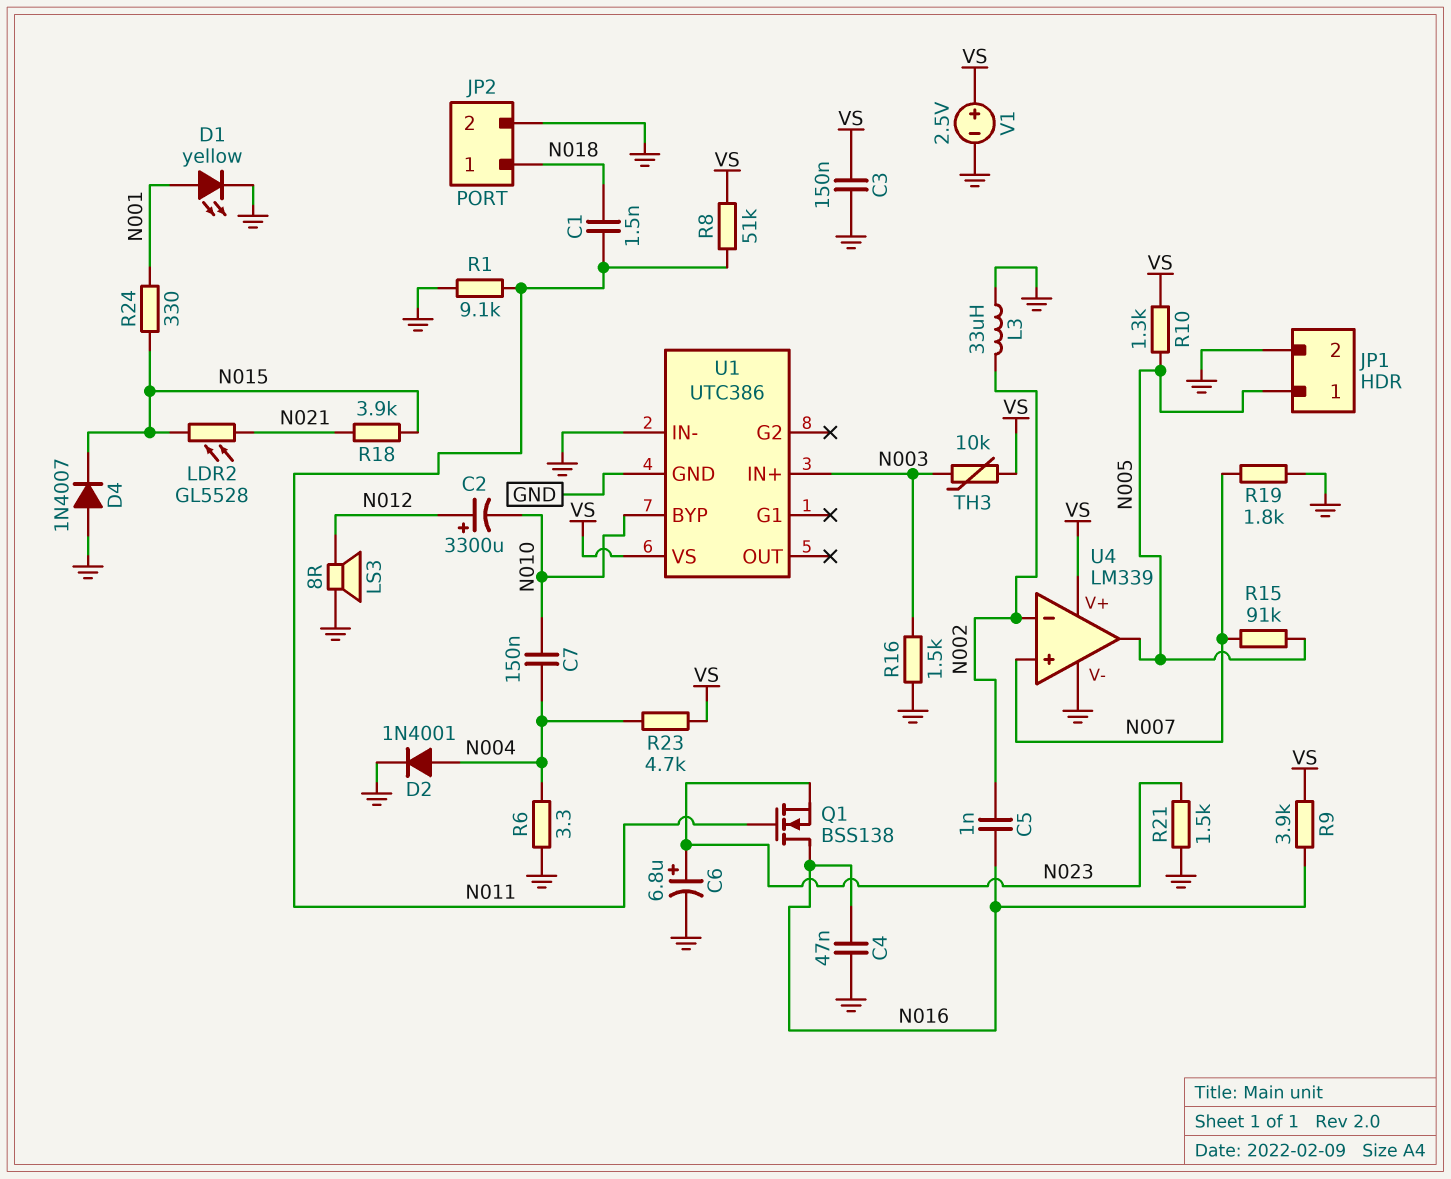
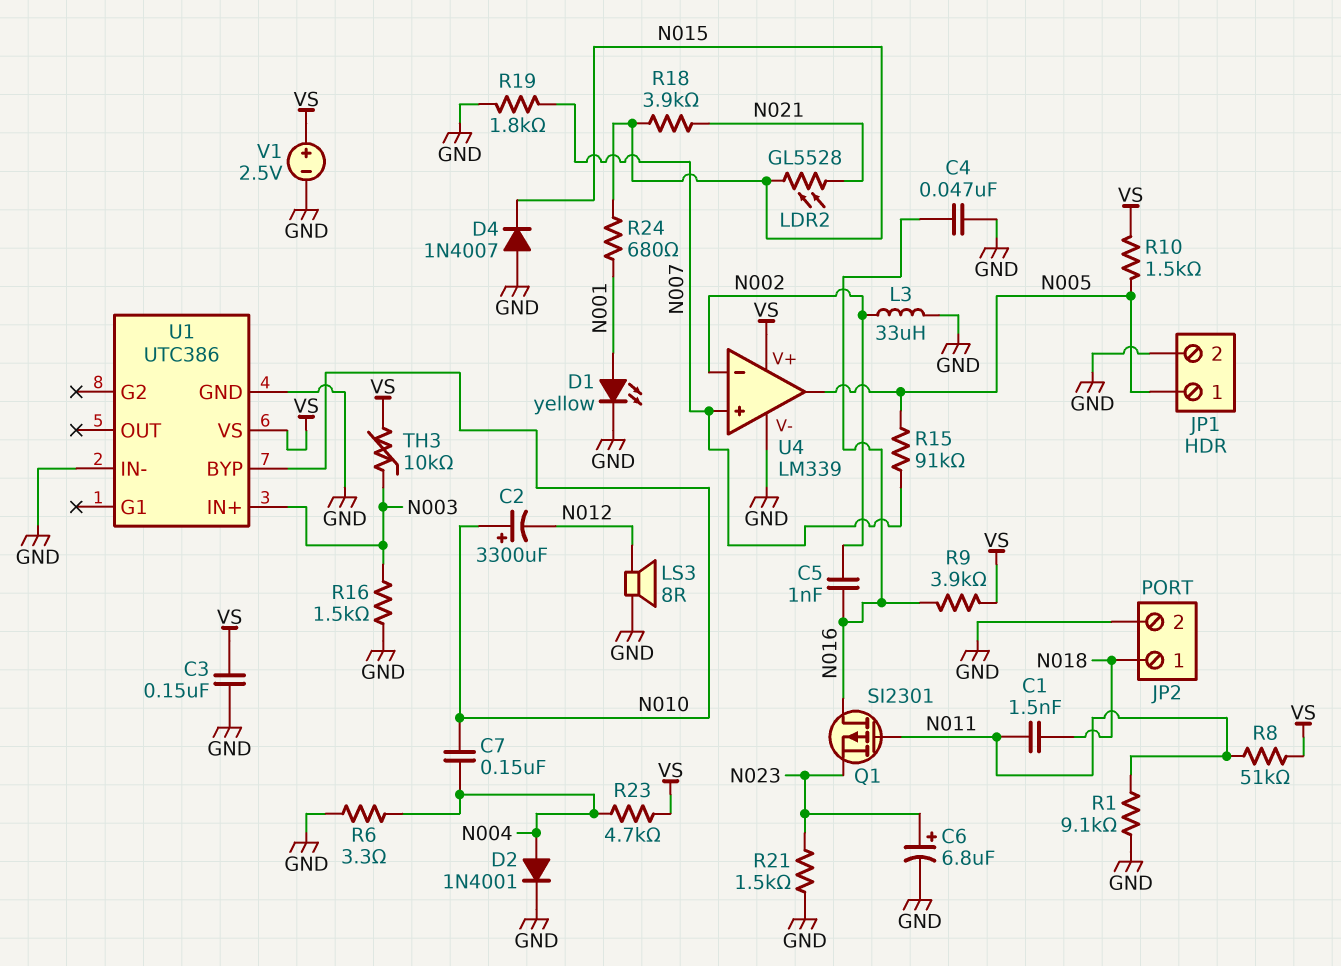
C2: 3300uF (plus N012, minus N010) -> 3300uF (plus N010, minus N012)
Q1: NMOS BSS138 (G N011, D N016, S N023) -> PMOS SI2301 (G N011, D N016, S N023)
R10: 1.3k (N005, VS) -> 1.5k (N005, VS)
R24: 330 (N001, N015) -> 680 (N001, N015)

